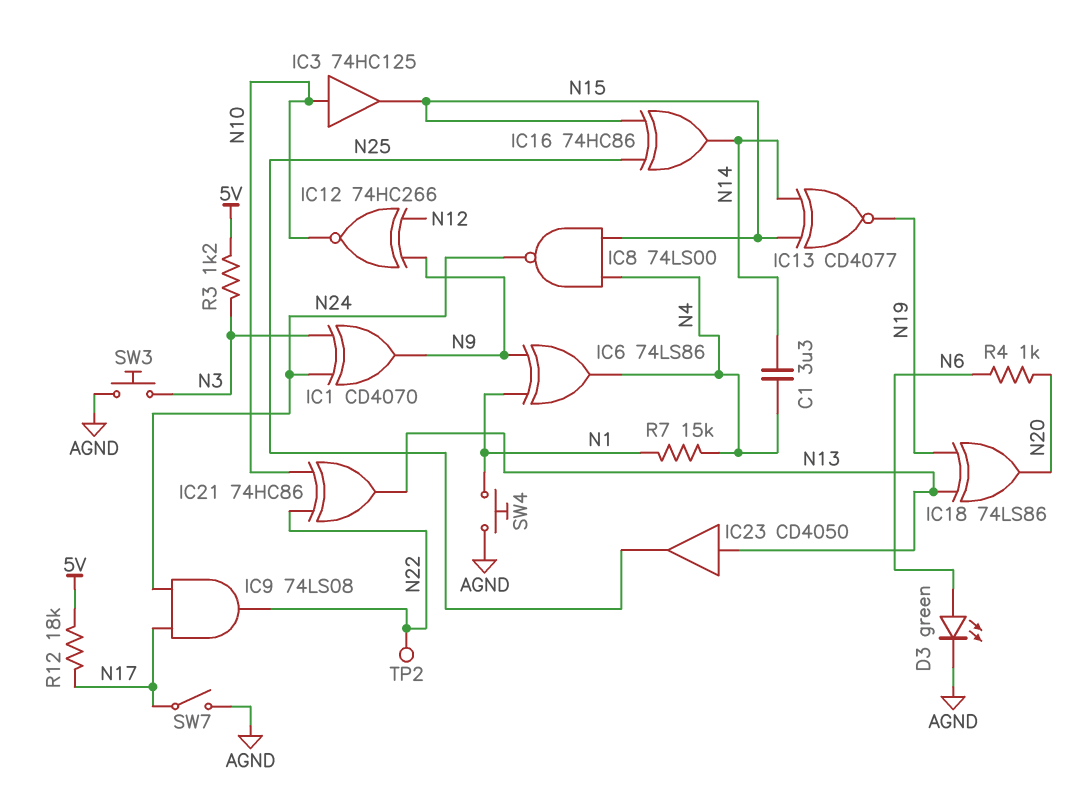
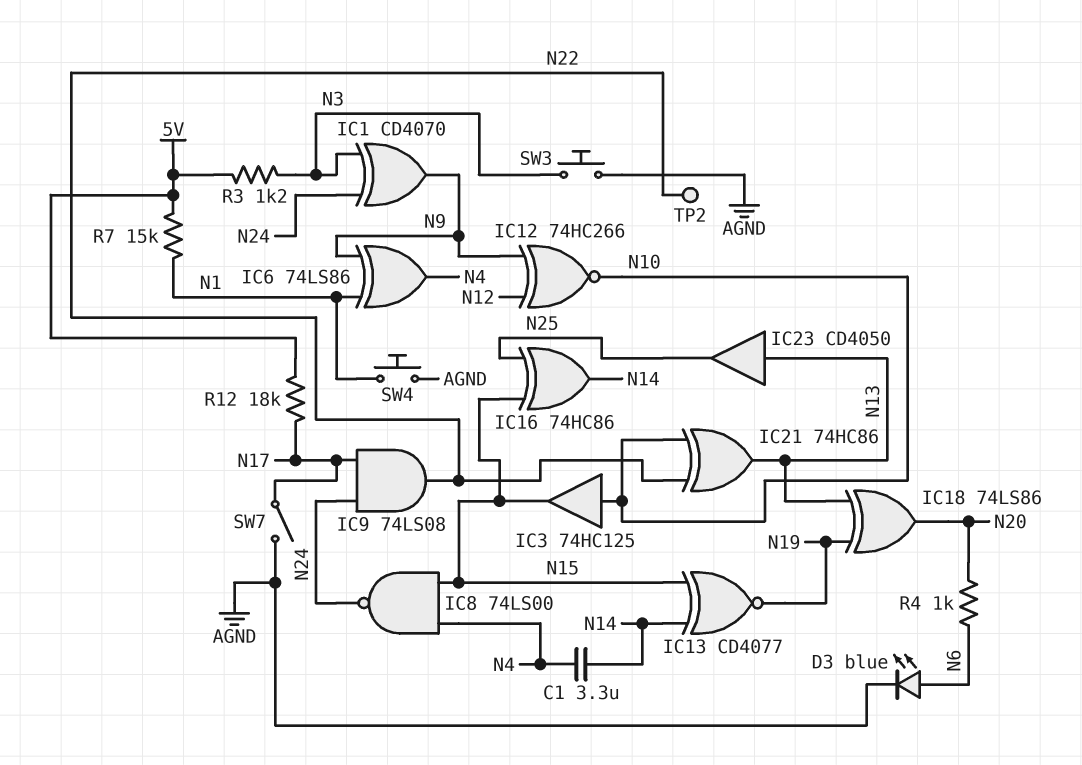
D3: LED green (A N6, K AGND) -> LED blue (A N6, K AGND)
R7: 15k (N1, N4) -> 15k (5V, N1)

